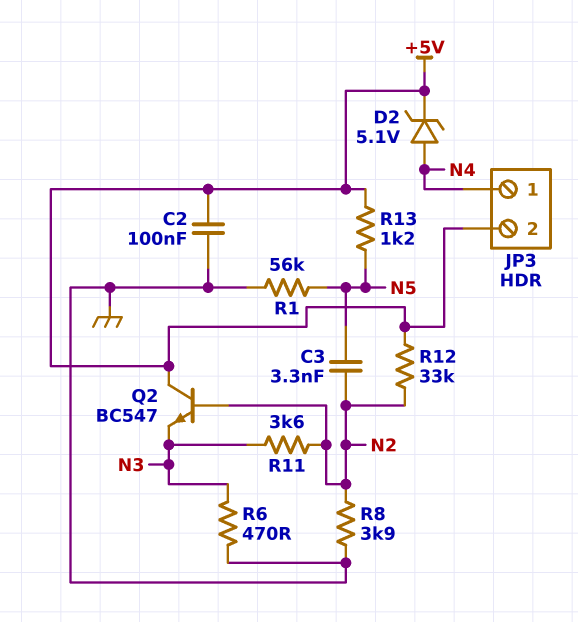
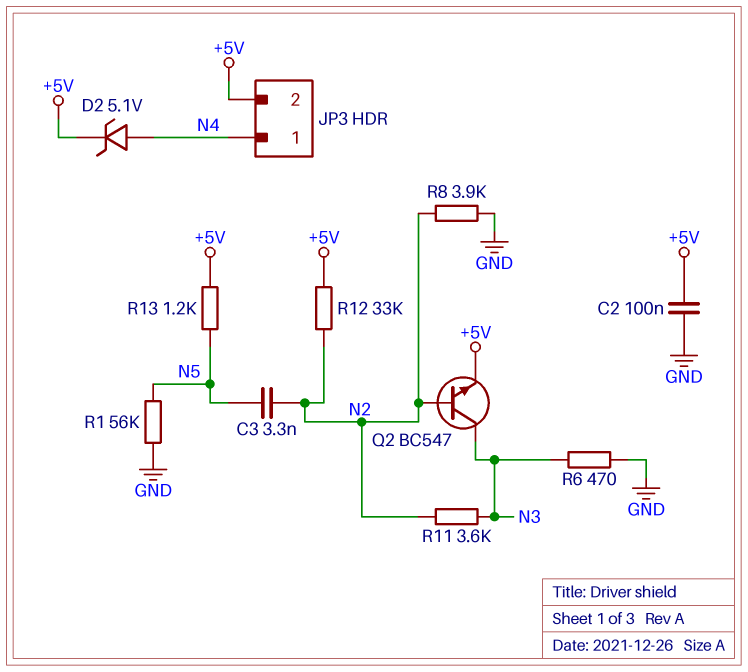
Q2: NPN BC547 (B N2, C +5V, E N3) -> NPN BC547 (B N2, C N3, E +5V)

